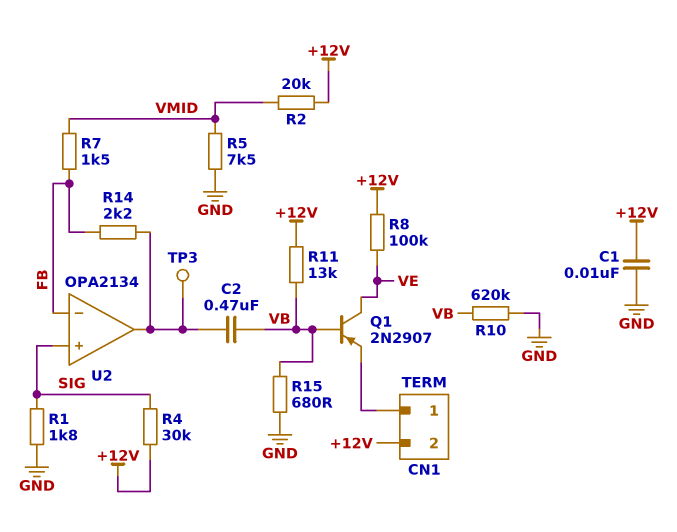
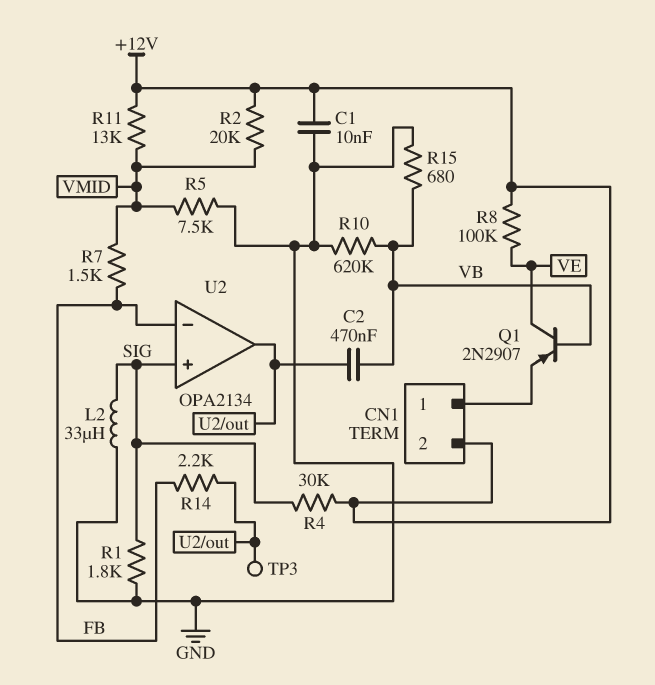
L2: none -> 33uH (GND, SIG)
R11: 13k (+12V, VB) -> 13k (+12V, VMID)

